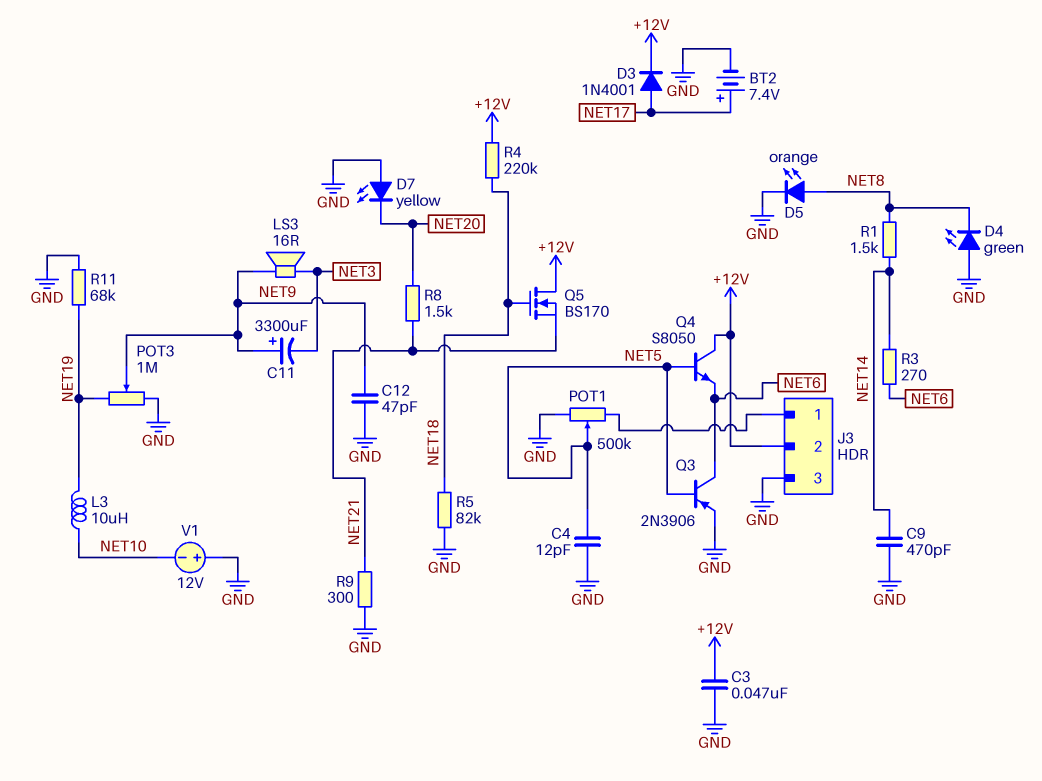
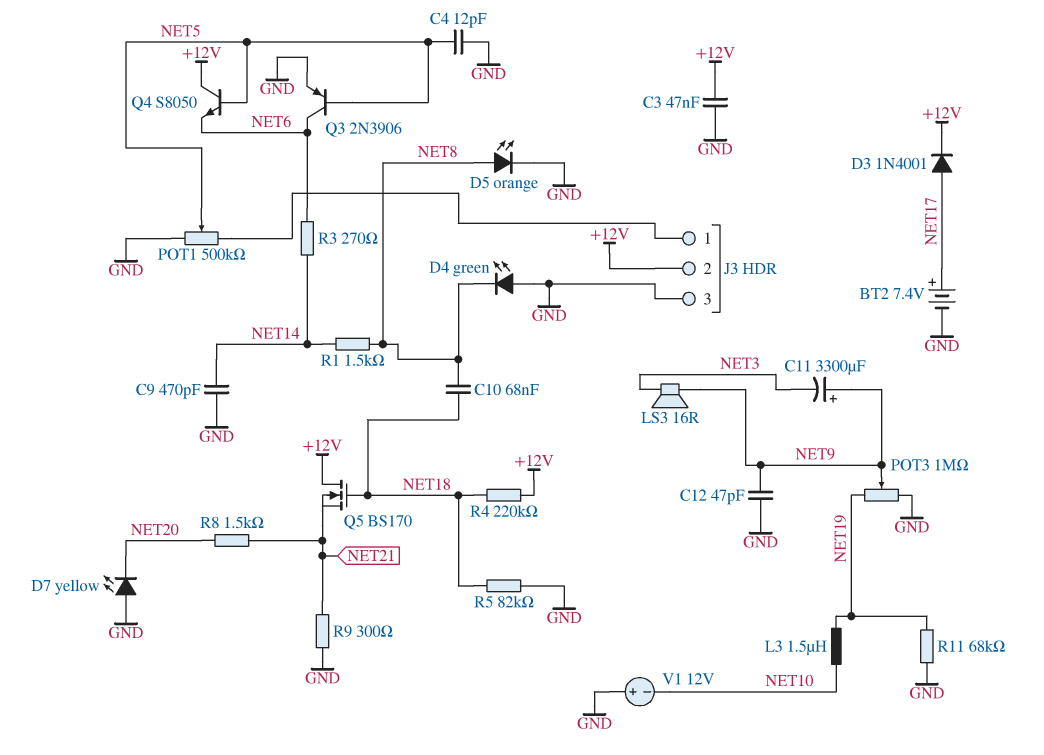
C10: none -> 68nF (NET8, NET18)
L3: 10uH (NET10, NET19) -> 1.5uH (NET10, NET19)

